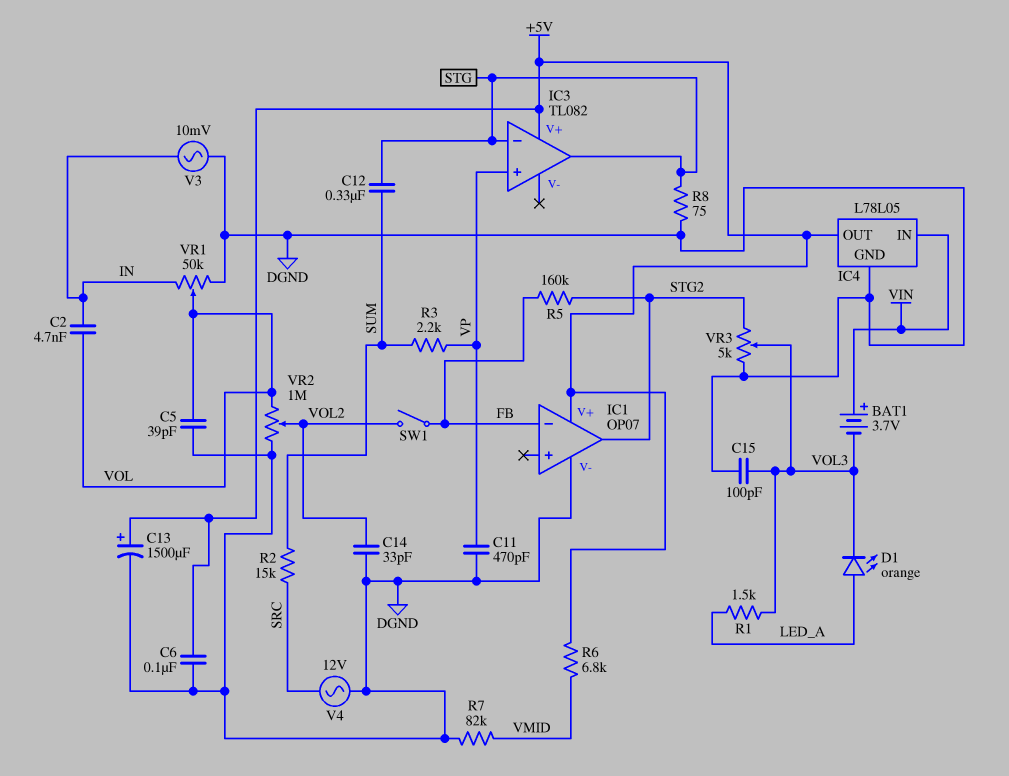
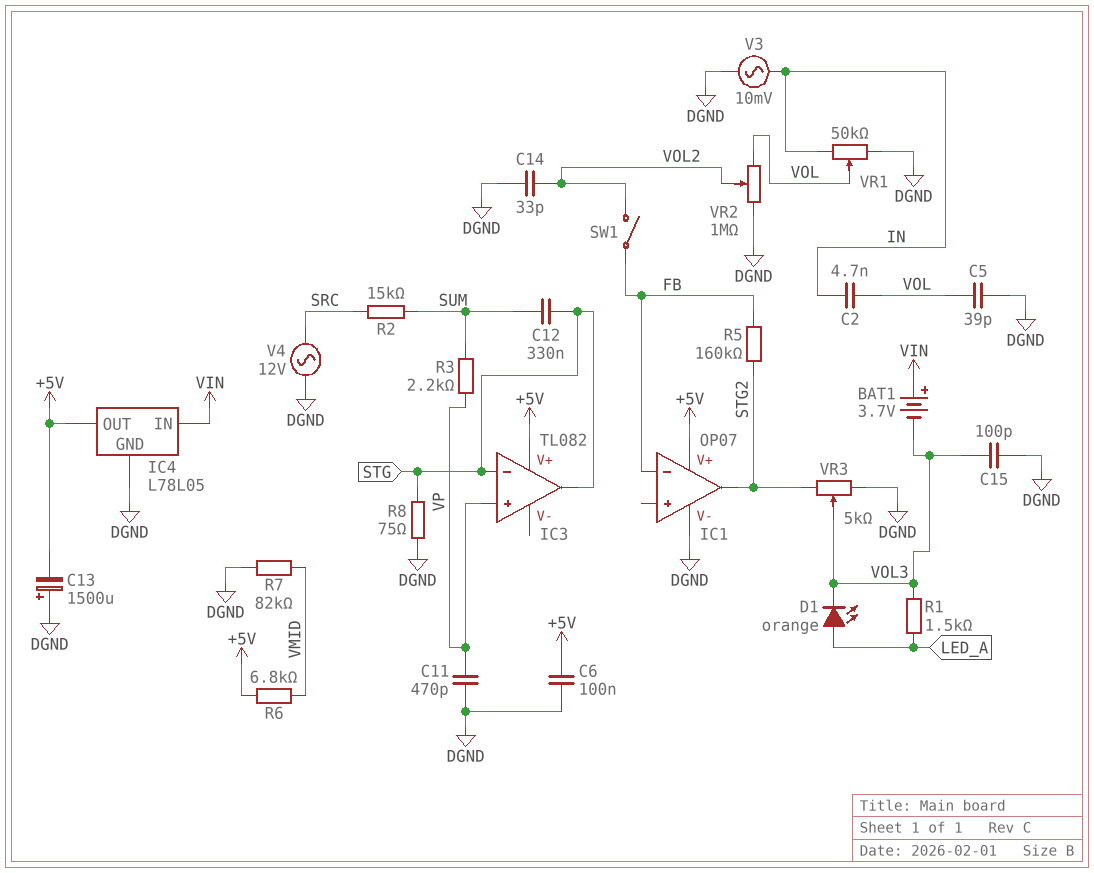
C13: 1500uF (plus +5V, minus DGND) -> 1500uF (plus DGND, minus +5V)

